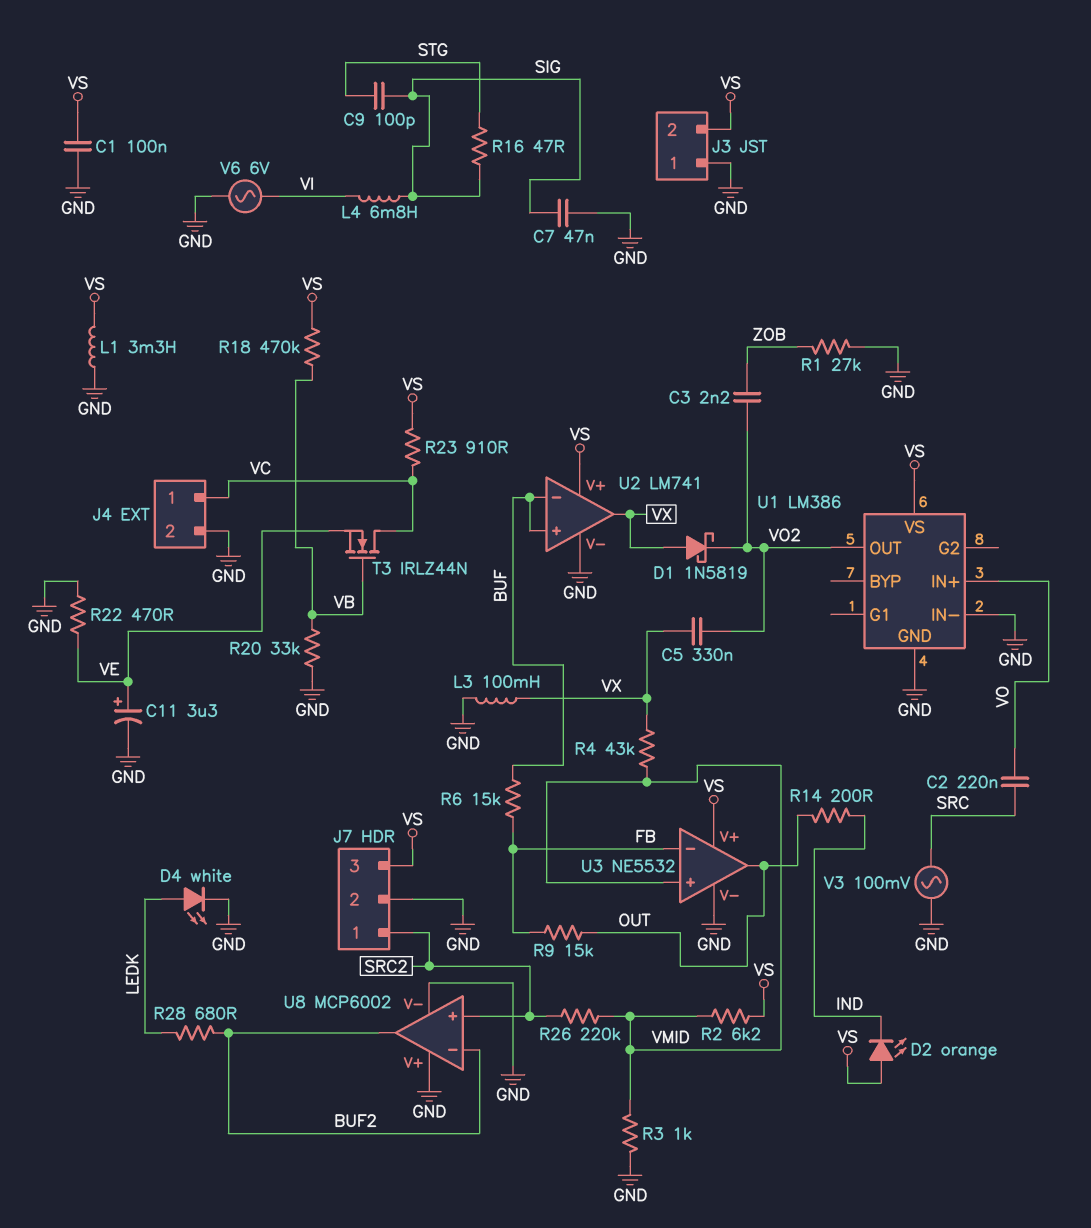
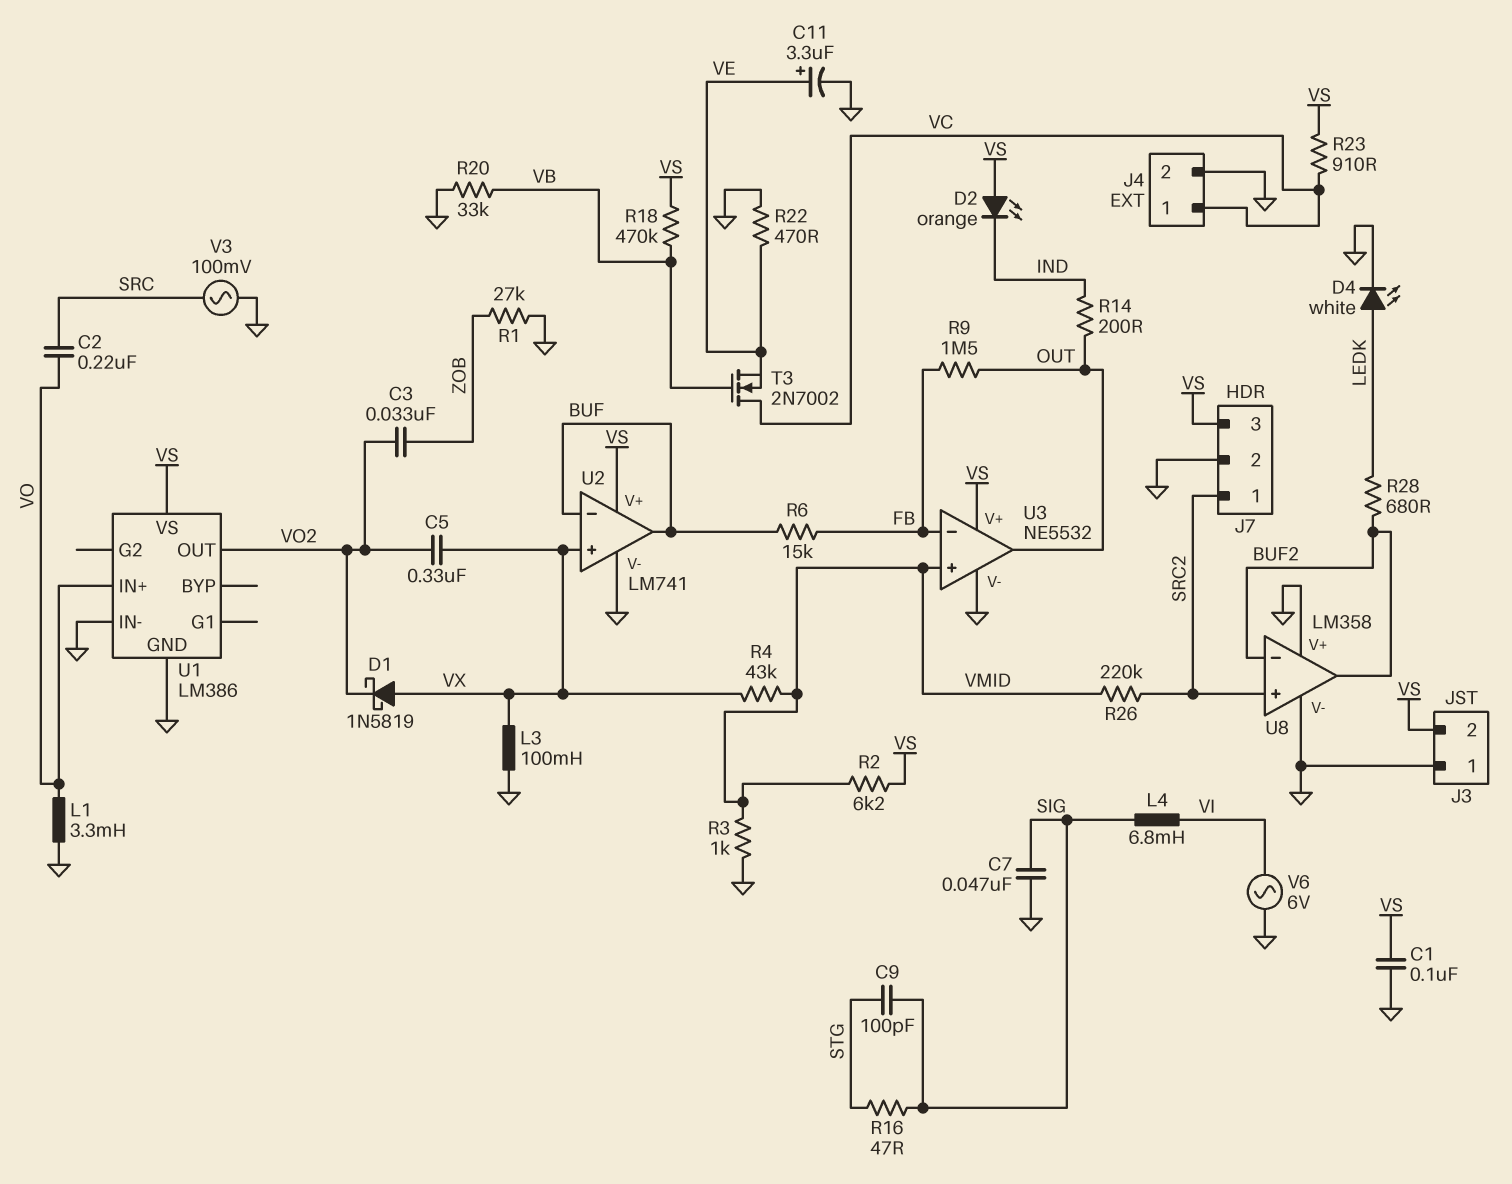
C3: 2.2nF (VO2, ZOB) -> 33nF (VO2, ZOB)
L1: 3.3mH (GND, VS) -> 3.3mH (GND, VO)
R9: 15k (FB, OUT) -> 1.5M (FB, OUT)
T3: NMOS IRLZ44N (G VB, D VC, S VE) -> NMOS 2N7002 (G VB, D VC, S VE)
U2 pin in+: BUF -> VX
U2 pin out: VX -> BUF
U8: MCP6002 -> LM358

